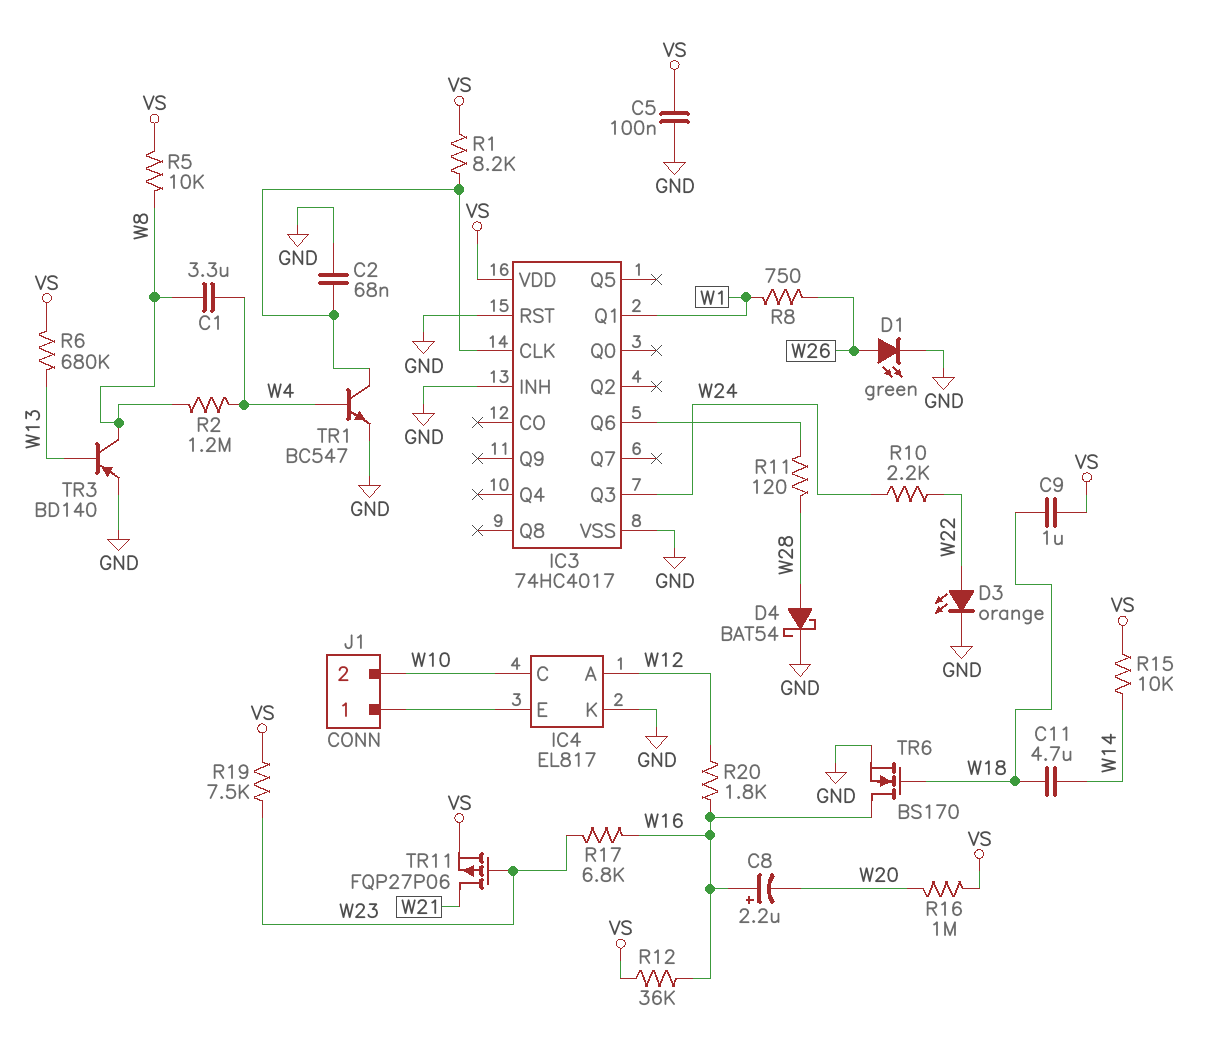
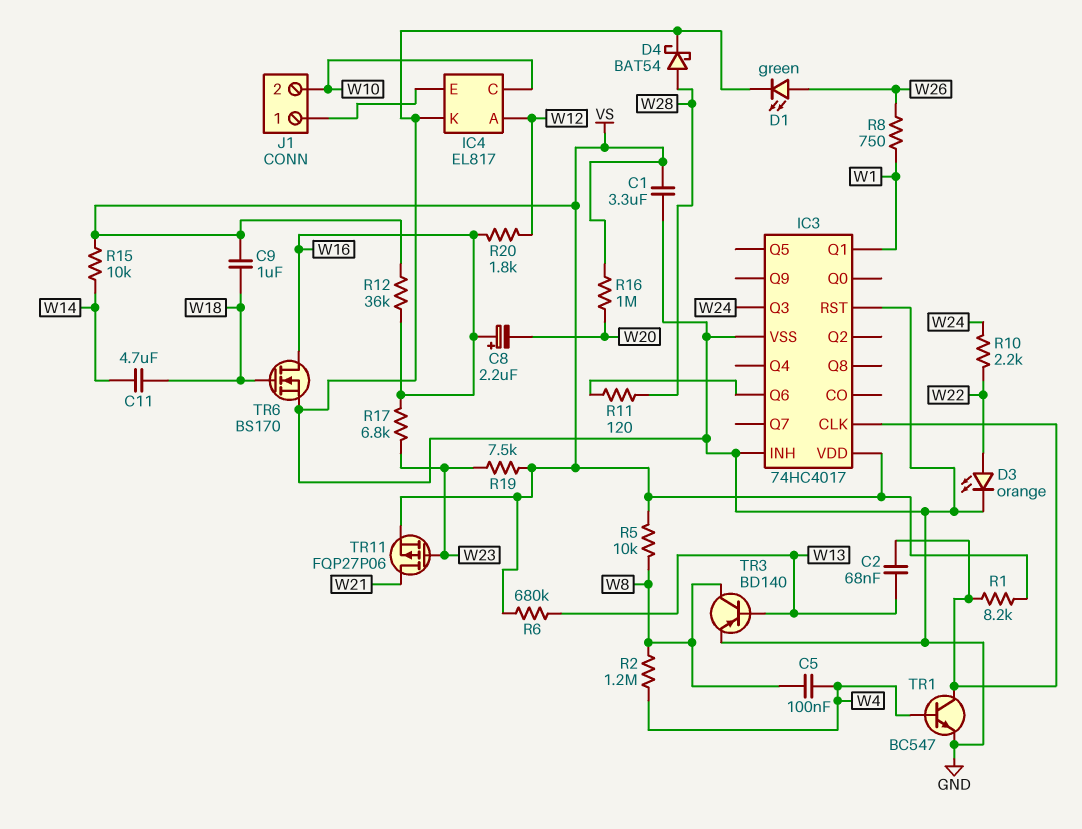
C1: 3.3uF (W4, W8) -> 3.3uF (GND, VS)
C2: 68nF (GND, IC3/CLK) -> 68nF (IC3/CLK, W13)
C5: 100nF (GND, VS) -> 100nF (W4, W8)

